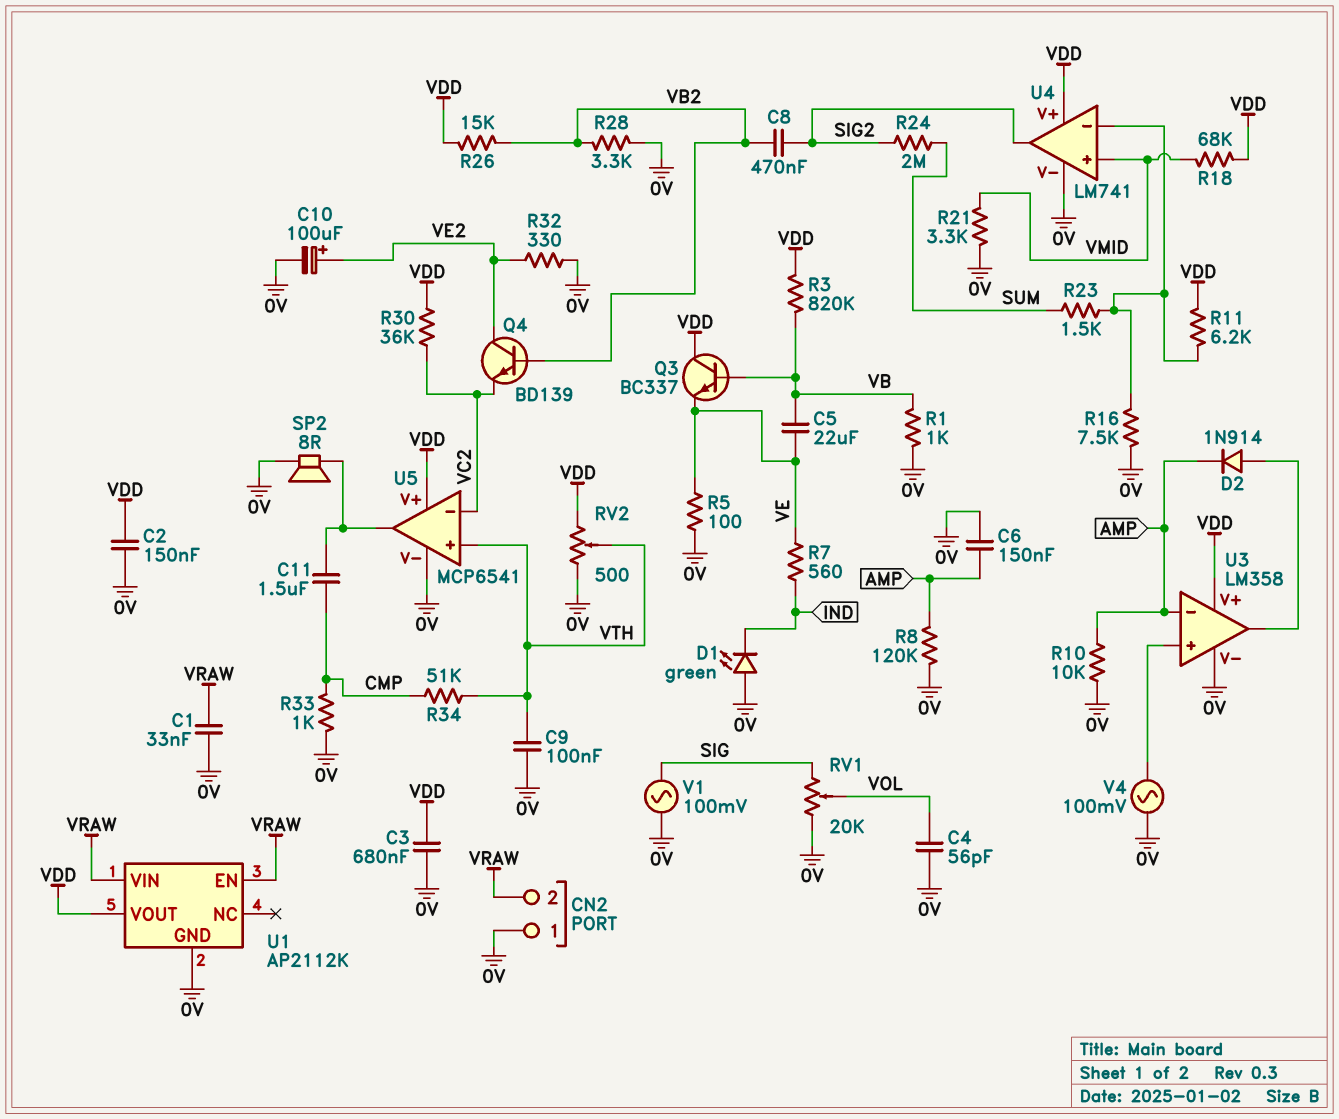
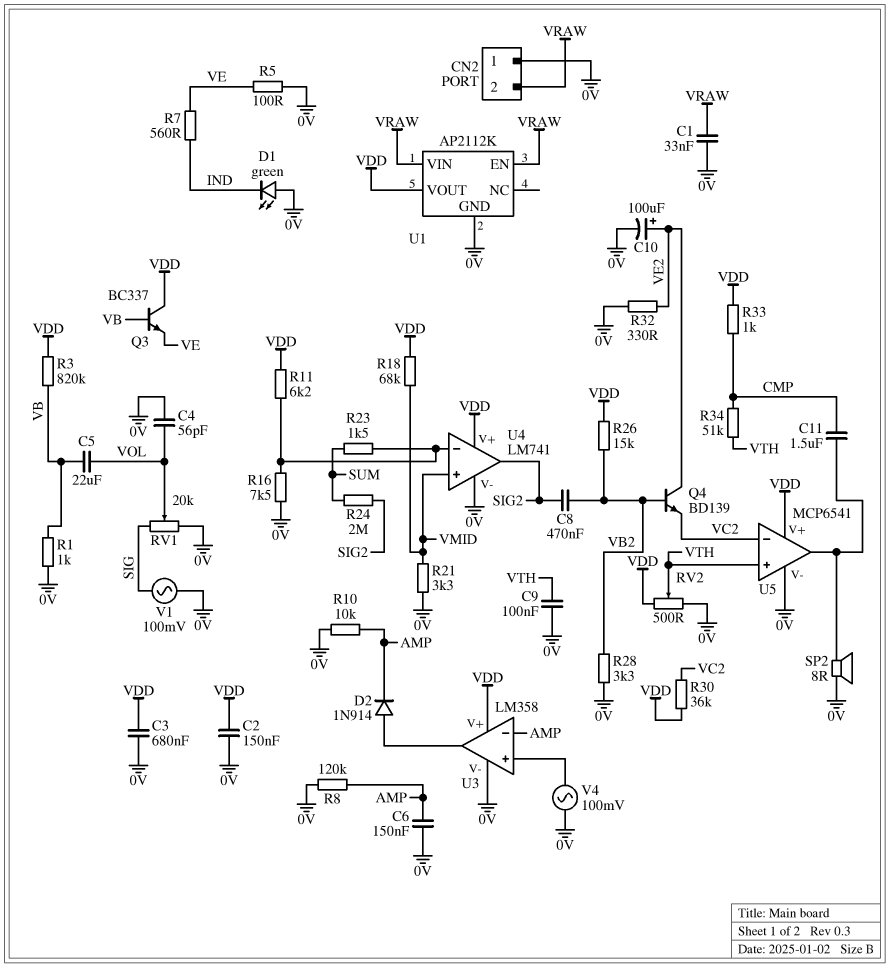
C5: 22uF (VB, VE) -> 22uF (VB, VOL)
R33: 1k (0V, CMP) -> 1k (CMP, VDD)

